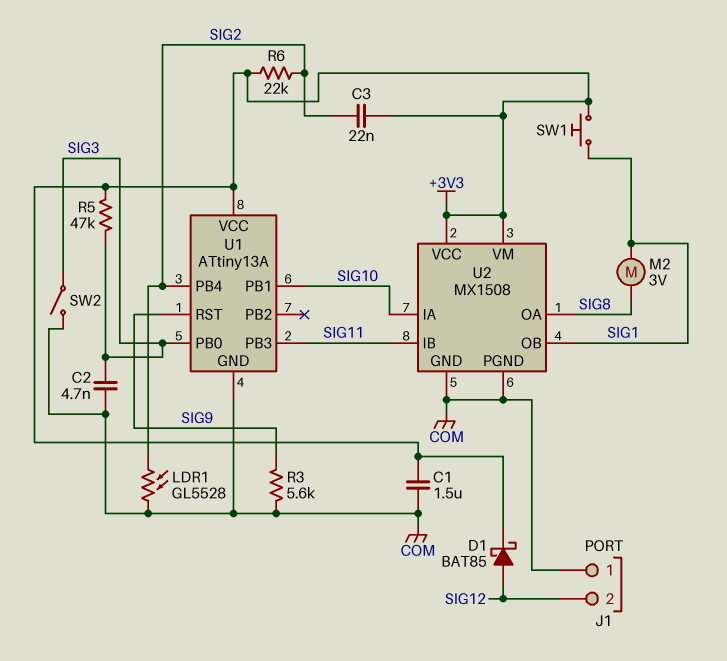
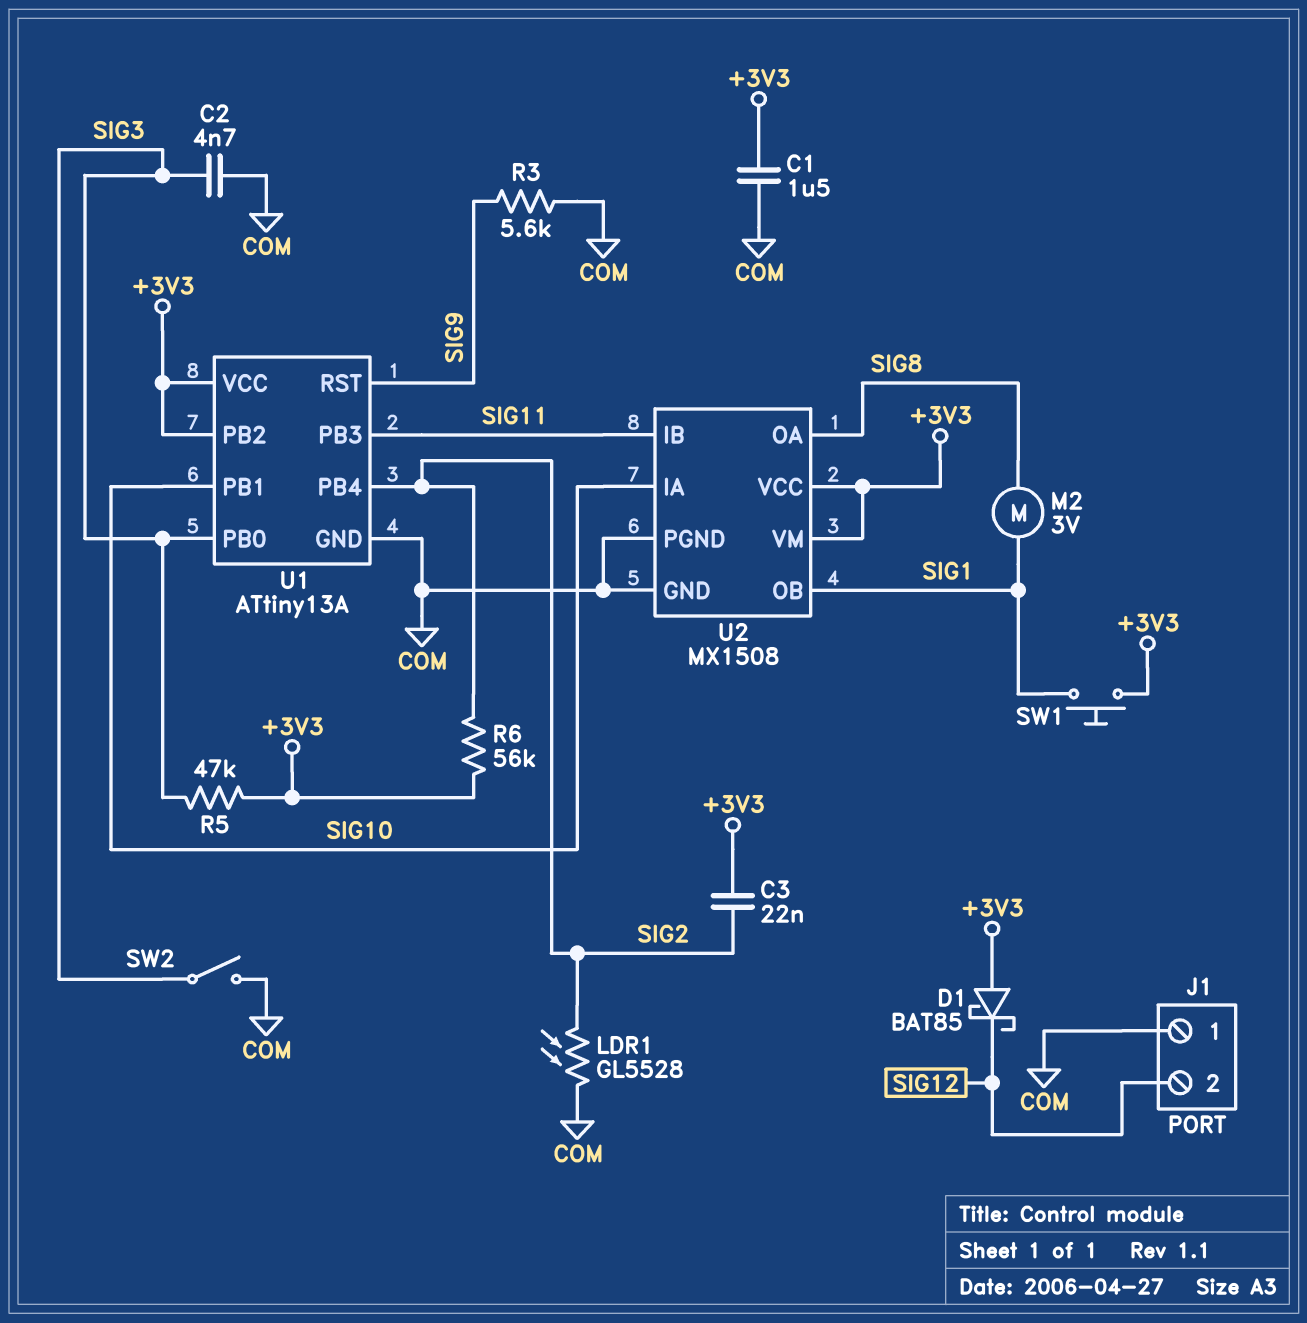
D1: schottky BAT85 (A SIG12, K +3V3) -> schottky BAT85 (A +3V3, K SIG12)
R6: 22k (+3V3, SIG2) -> 56k (+3V3, SIG2)
U1 pin PB2: none -> +3V3

